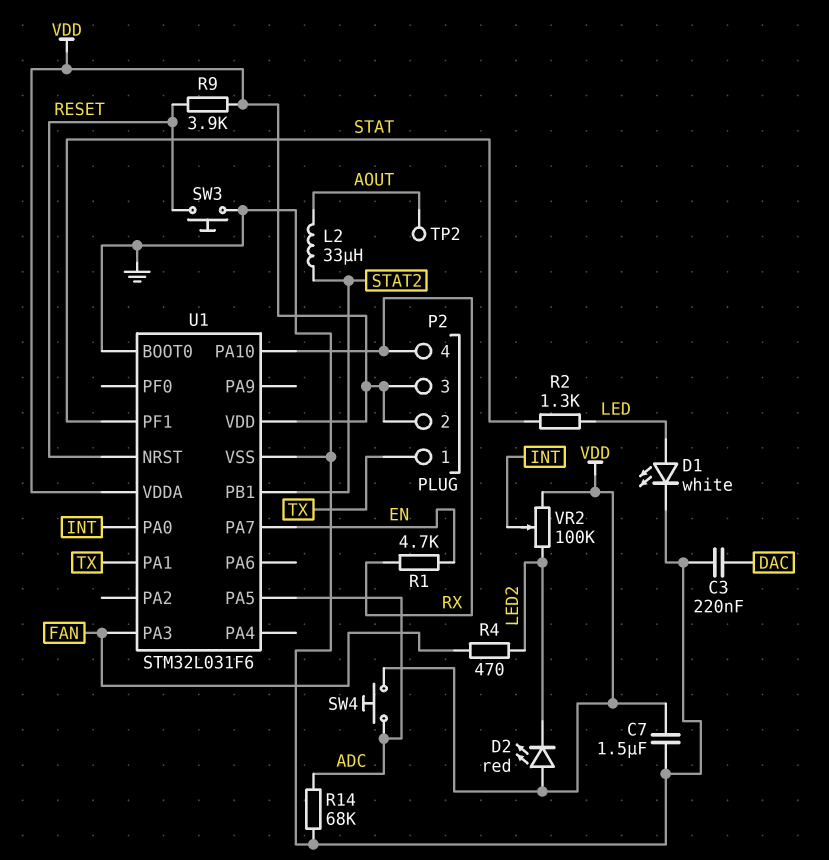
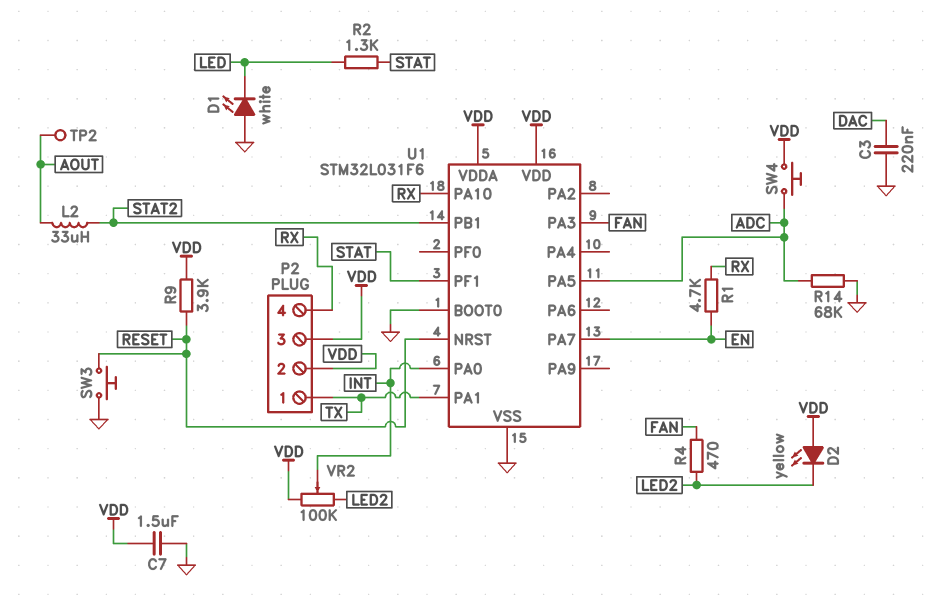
D1: LED white (A LED, K GND) -> LED white (A GND, K LED)
D2: LED red (A VDD, K LED2) -> LED yellow (A VDD, K LED2)

